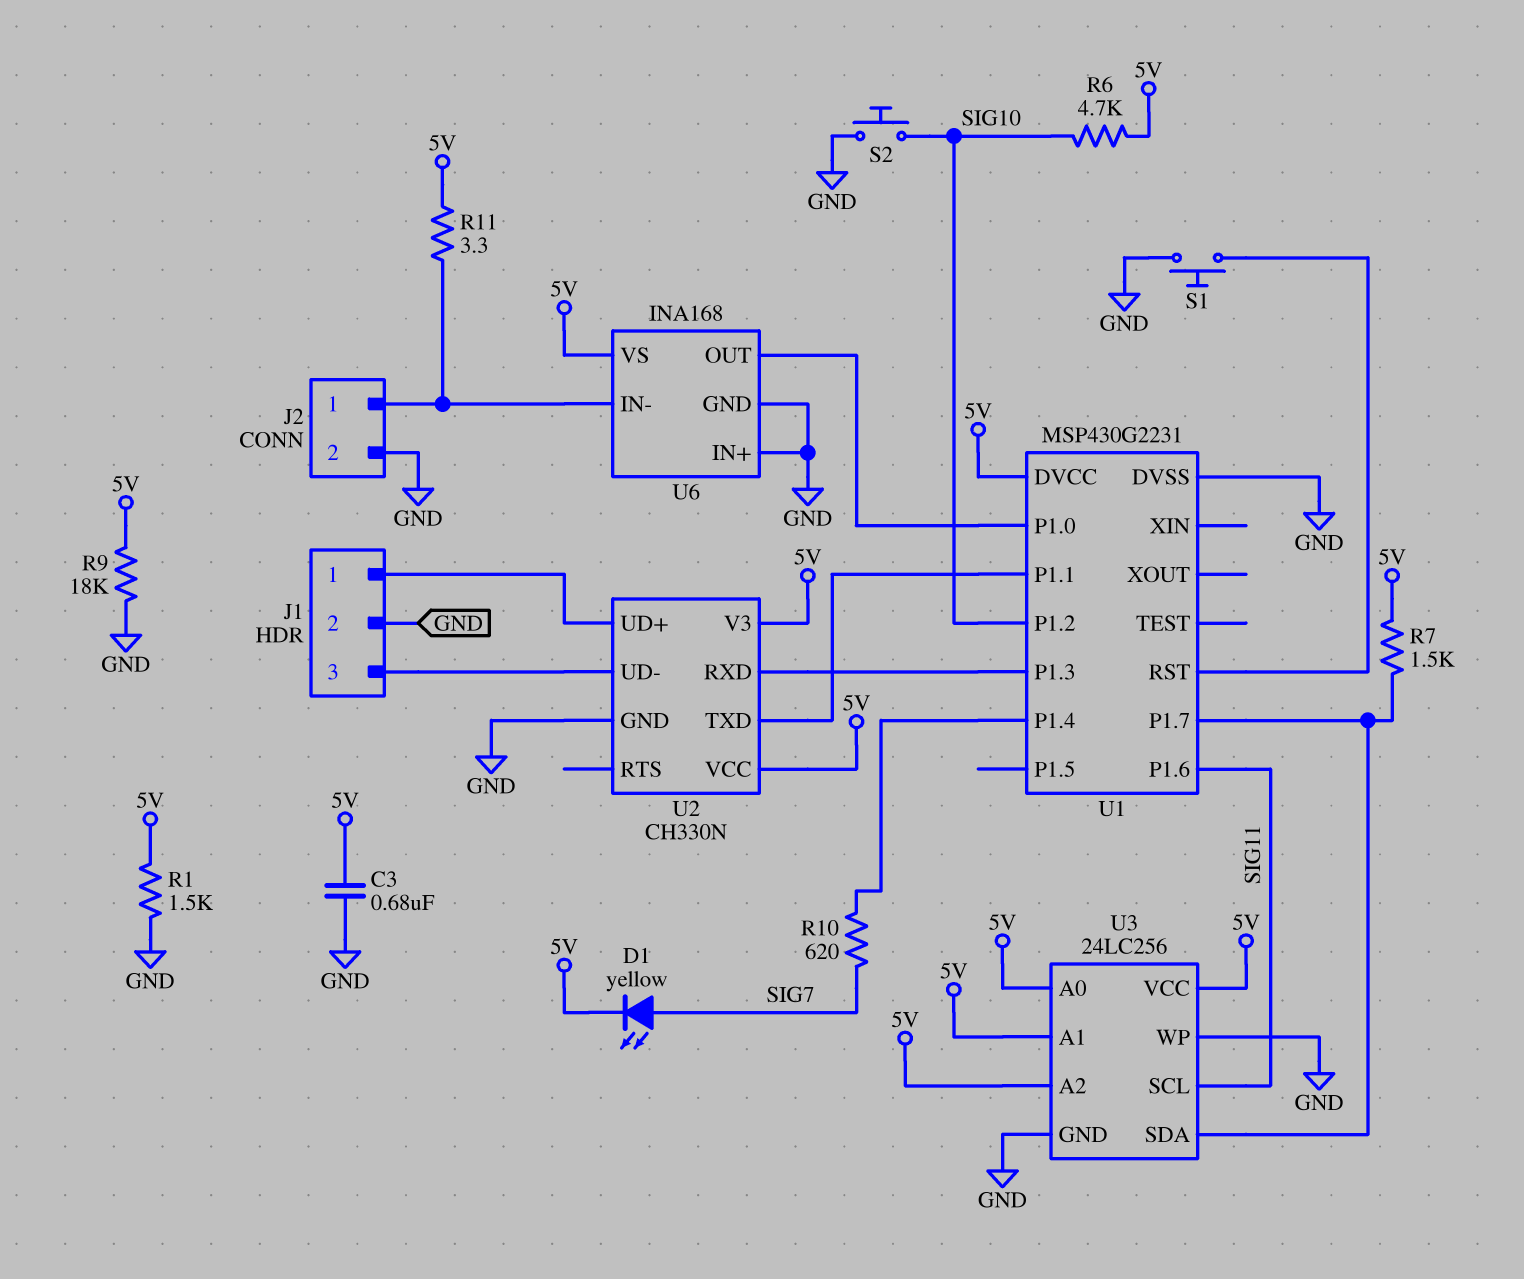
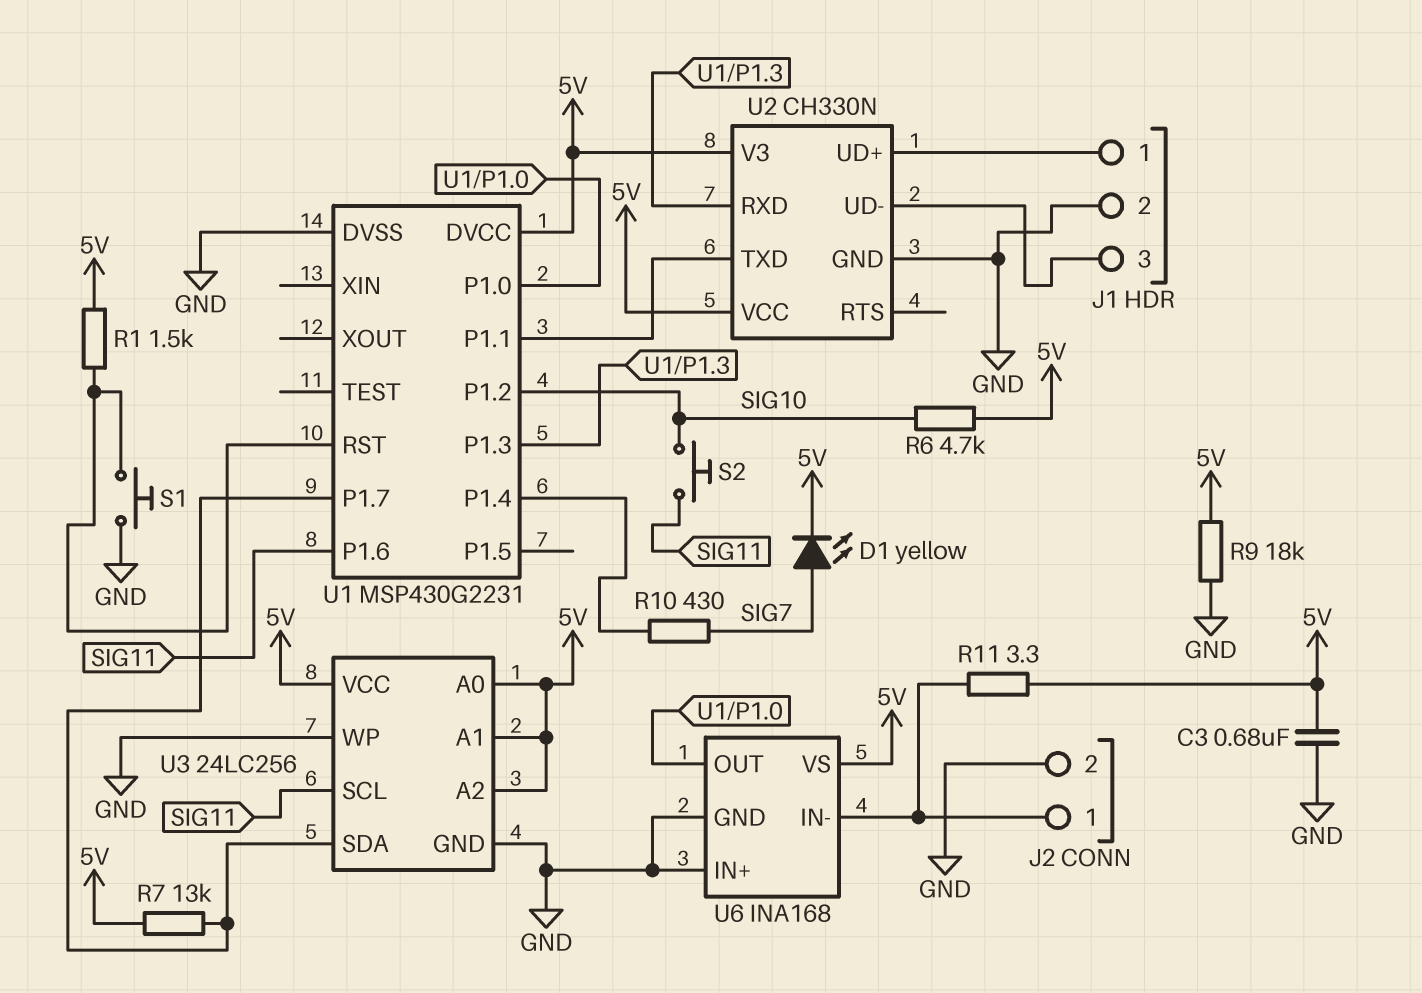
R1: 1.5k (5V, GND) -> 1.5k (5V, U1/RST)
R7: 1.5k (5V, U1/P1.7) -> 13k (5V, U1/P1.7)
R10: 620 (SIG7, U1/P1.4) -> 430 (SIG7, U1/P1.4)
S2: button (GND, SIG10) -> button (SIG10, SIG11)

